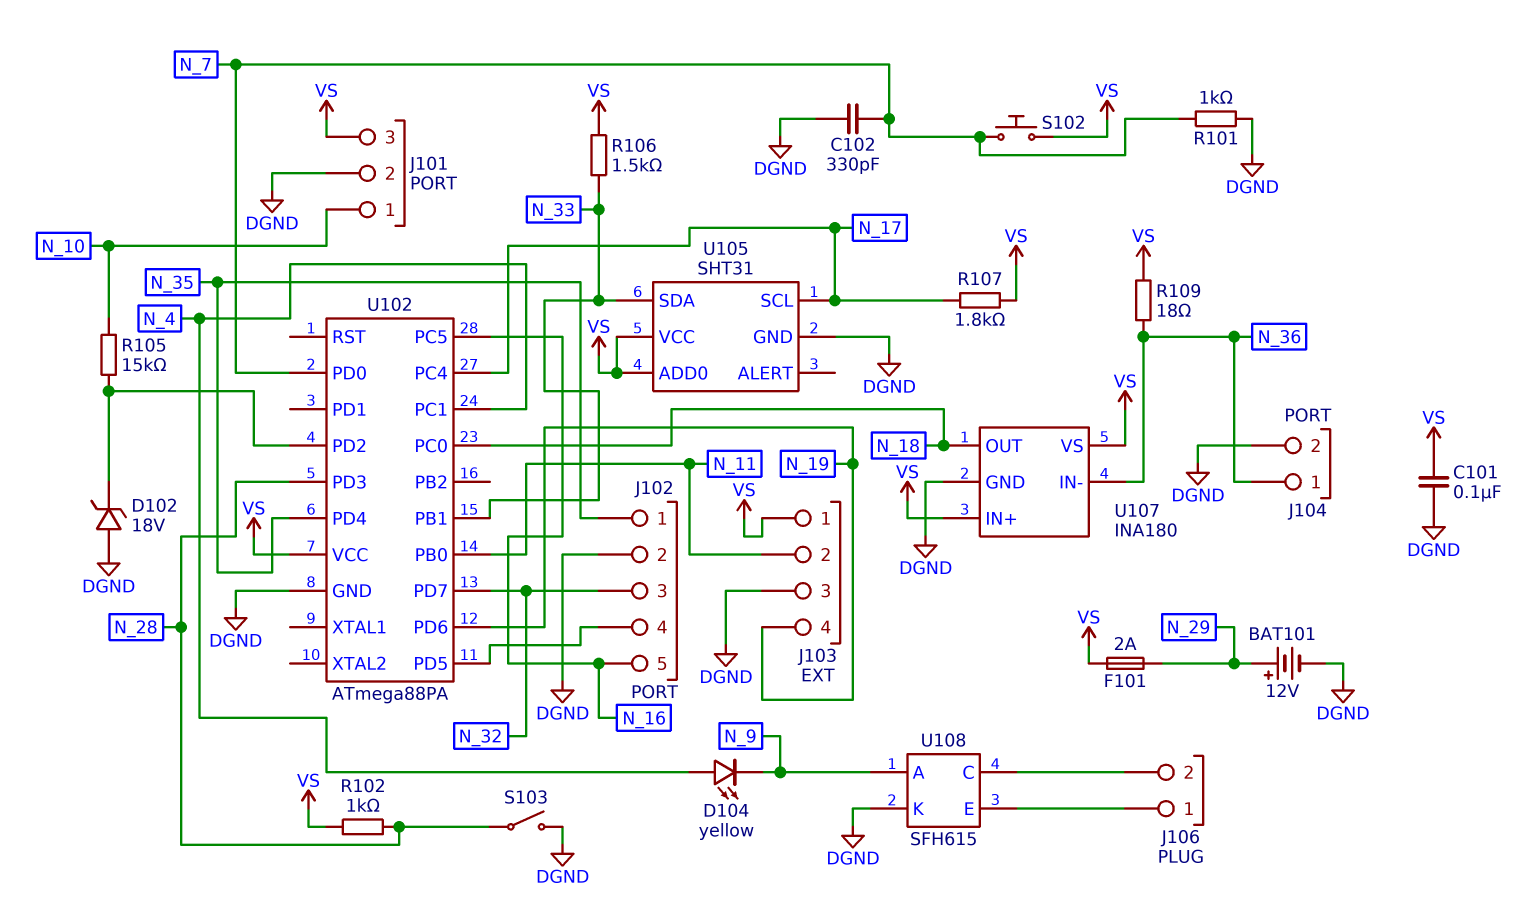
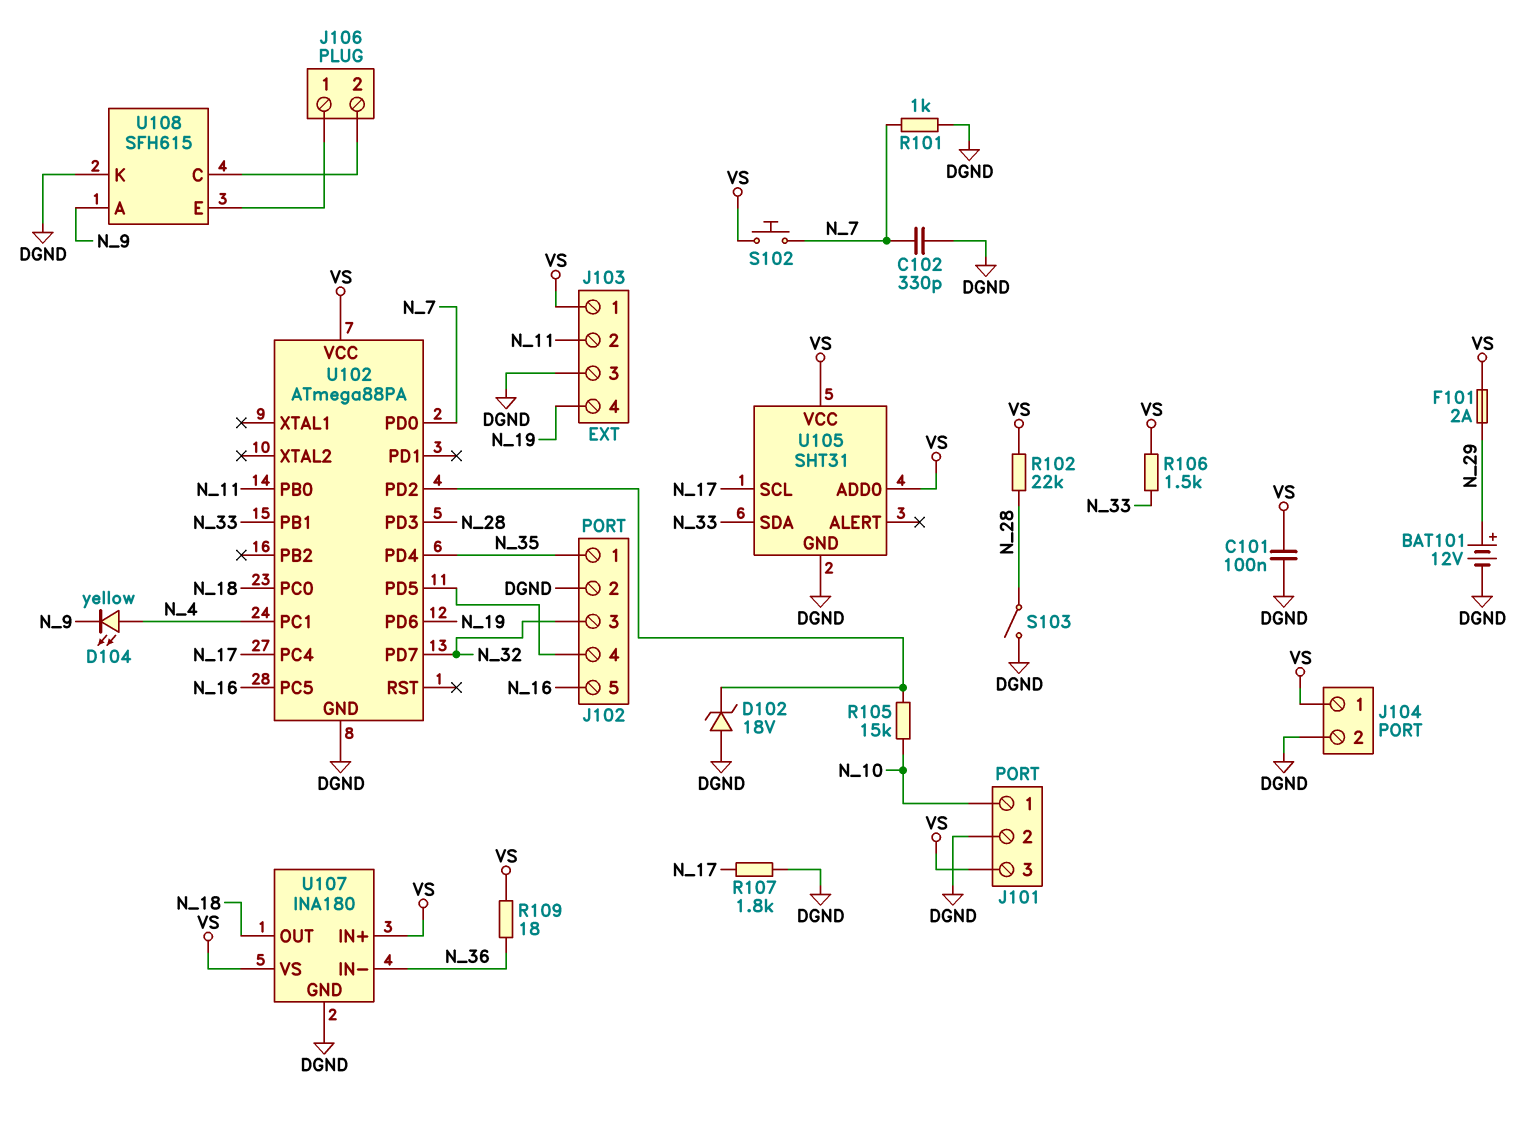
J104 pin 1: N_36 -> VS
R102: 1k (N_28, VS) -> 22k (N_28, VS)
R107: 1.8k (N_17, VS) -> 1.8k (DGND, N_17)

